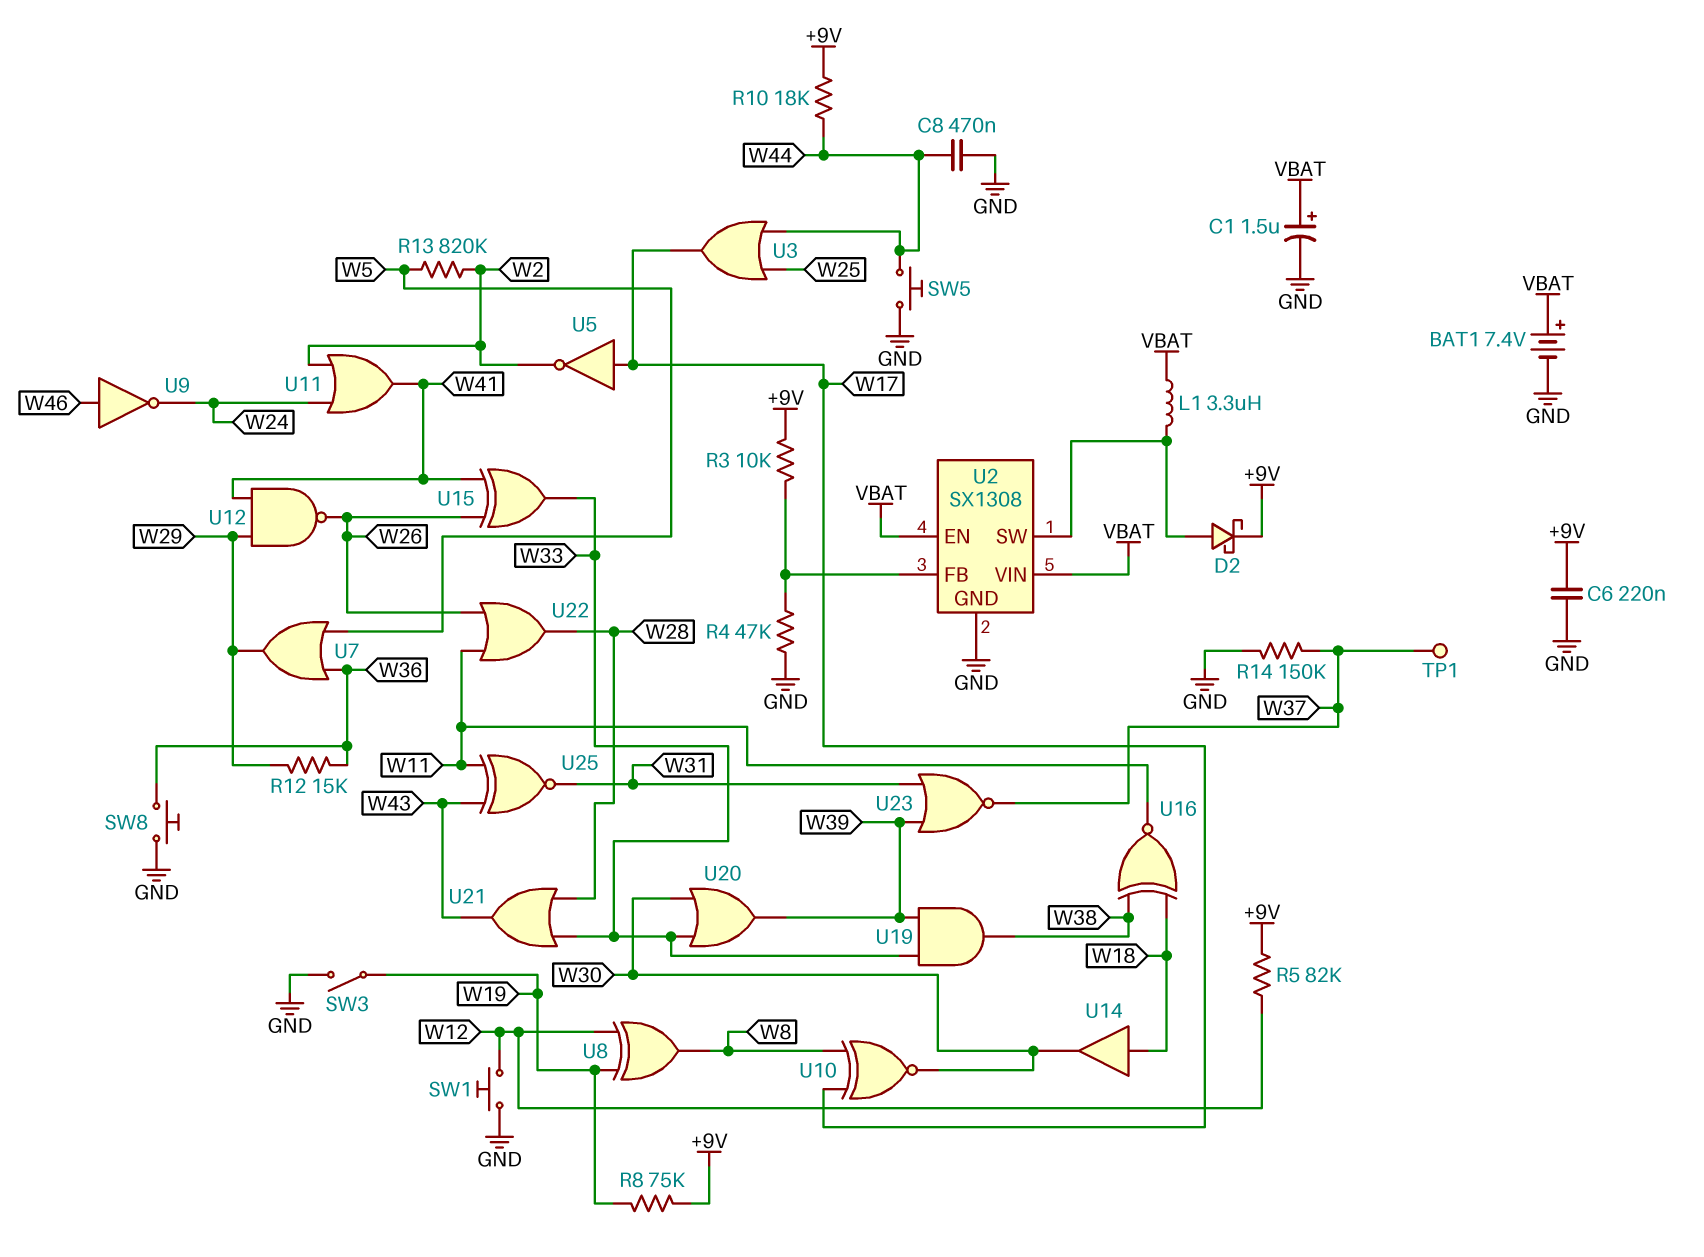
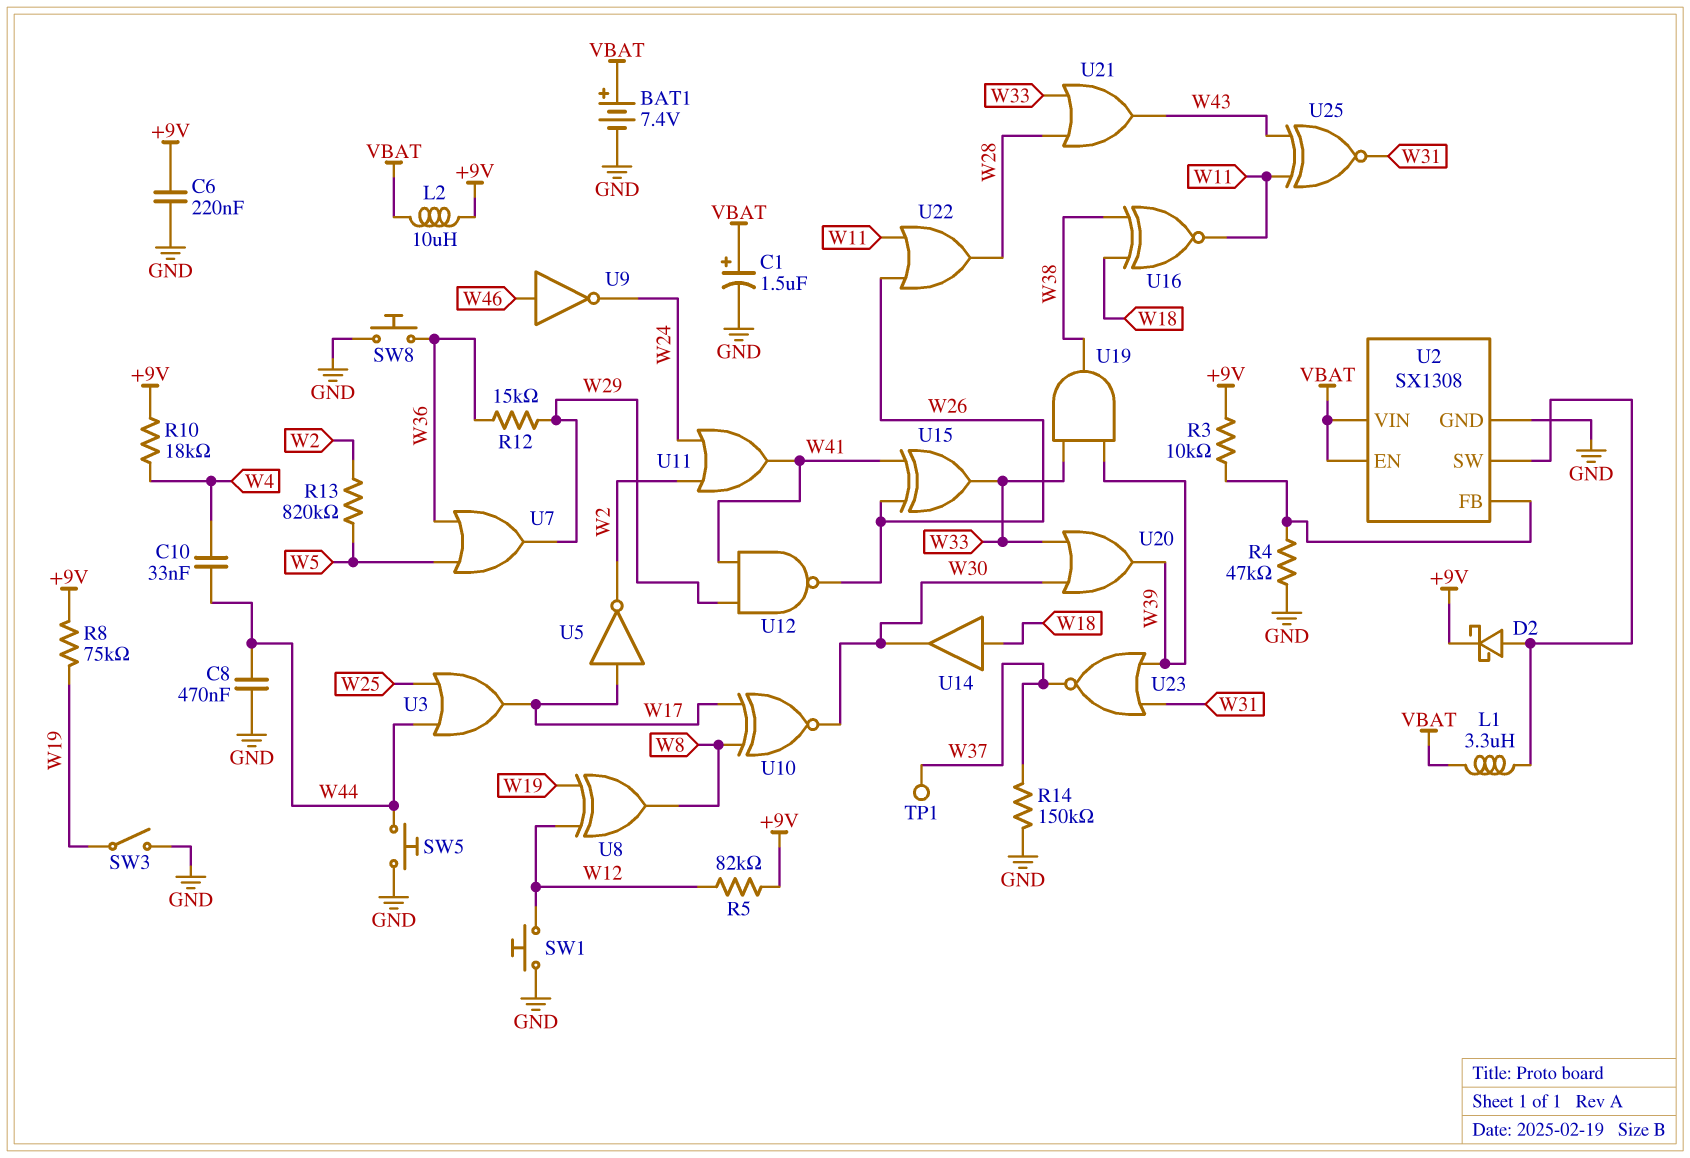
C10: none -> 33nF (W4, W44)
L2: none -> 10uH (+9V, VBAT)
R10: 18k (+9V, W44) -> 18k (+9V, W4)

